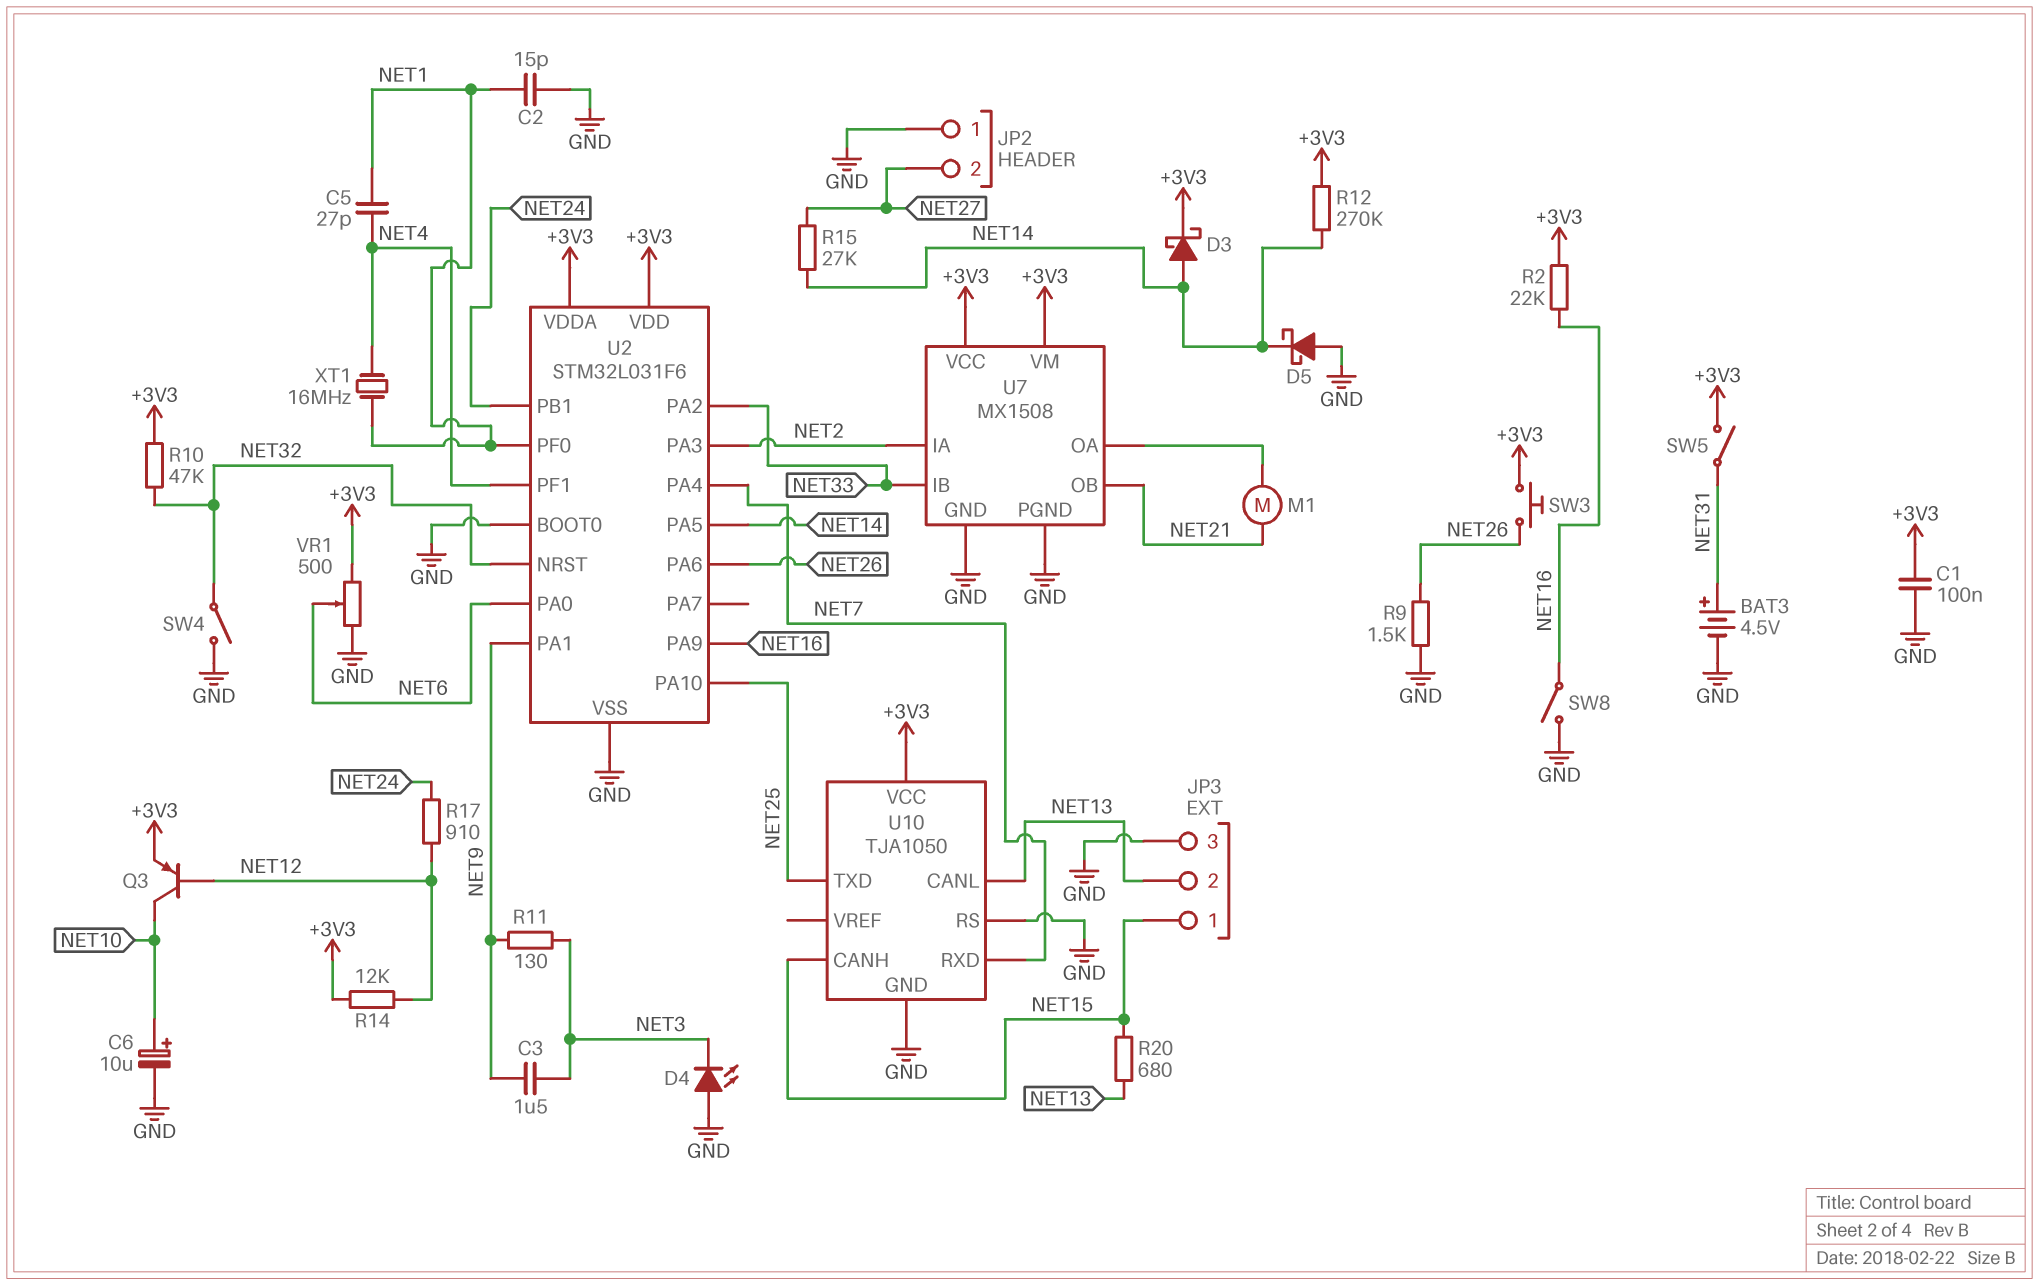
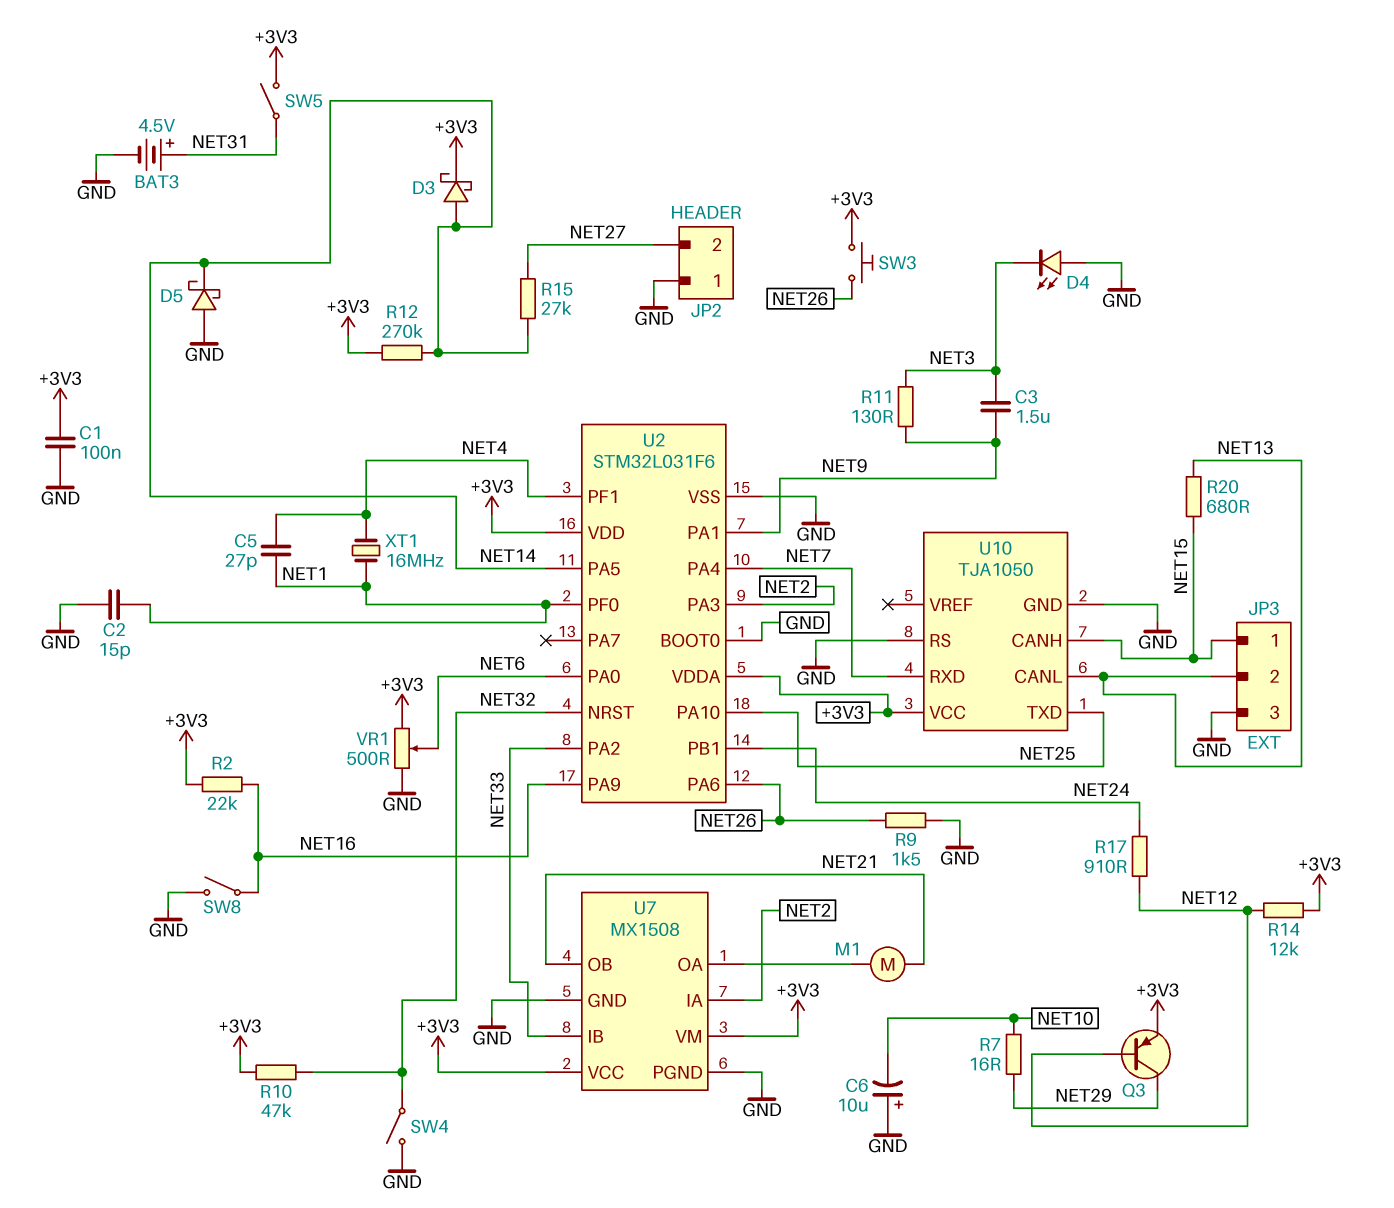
C6: 10uF (plus NET10, minus GND) -> 10uF (plus GND, minus NET10)
Q3: PNP (B NET12, C NET10, E +3V3) -> PNP (B NET12, C NET29, E +3V3)
R7: none -> 16 (NET10, NET29)

